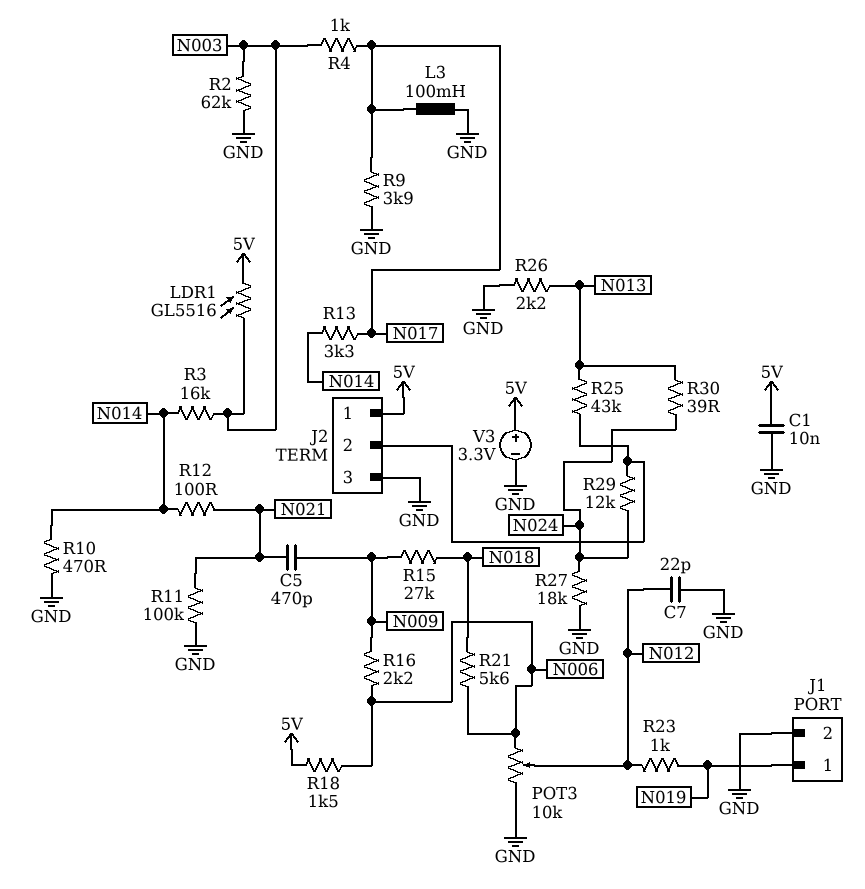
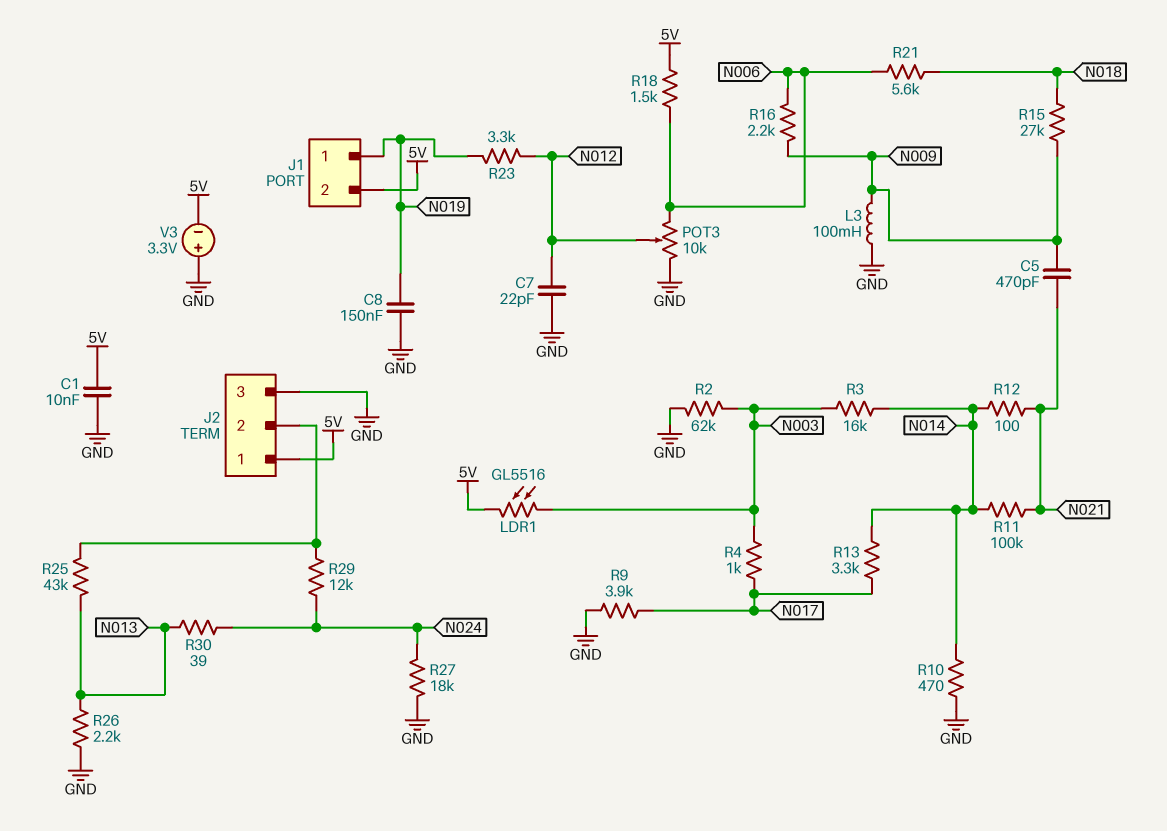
C8: none -> 150nF (GND, N019)
J1 pin 2: GND -> 5V
L3: 100mH (GND, N017) -> 100mH (GND, N009)
R11: 100k (GND, N021) -> 100k (N014, N021)
R23: 1k (N012, N019) -> 3.3k (N012, N019)
V3: 3.3V (plus 5V, minus GND) -> 3.3V (plus GND, minus 5V)

